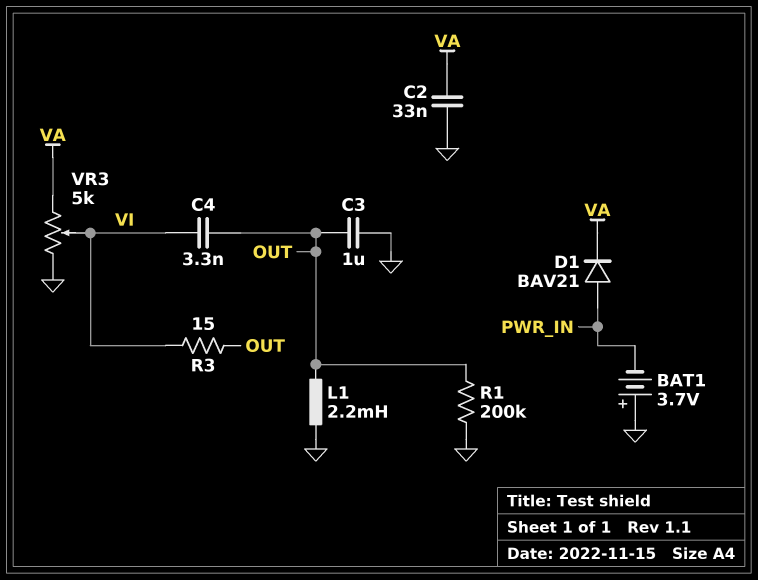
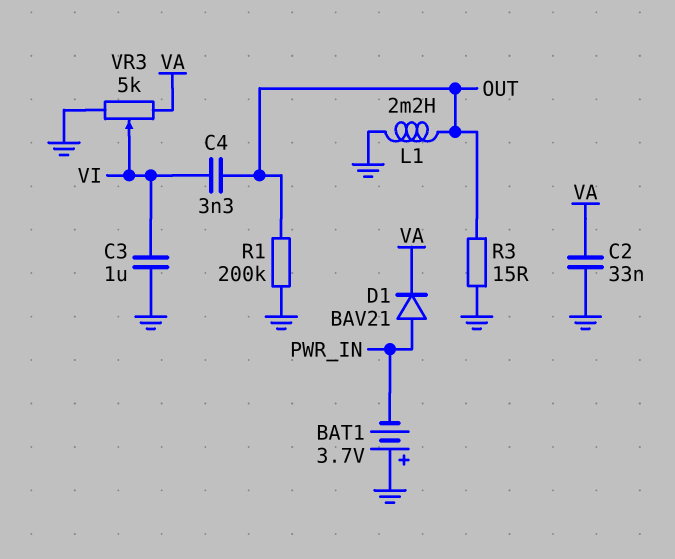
C3: 1uF (GND, OUT) -> 1uF (GND, VI)
R3: 15 (OUT, VI) -> 15 (GND, OUT)

